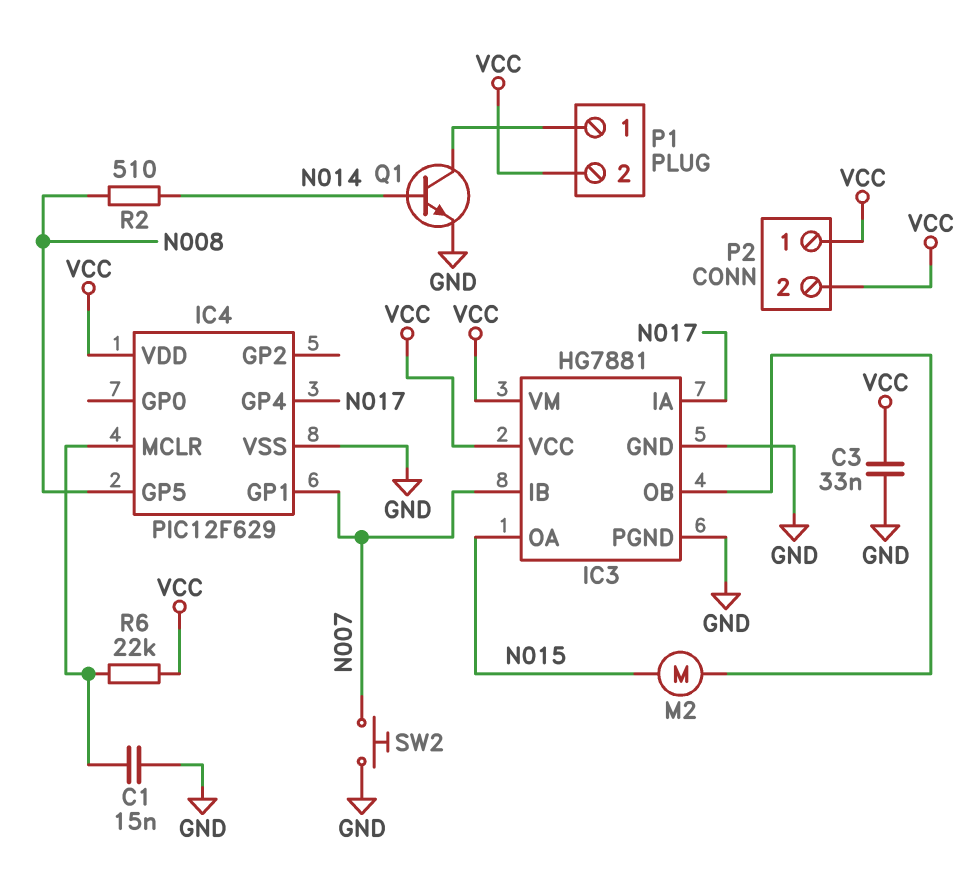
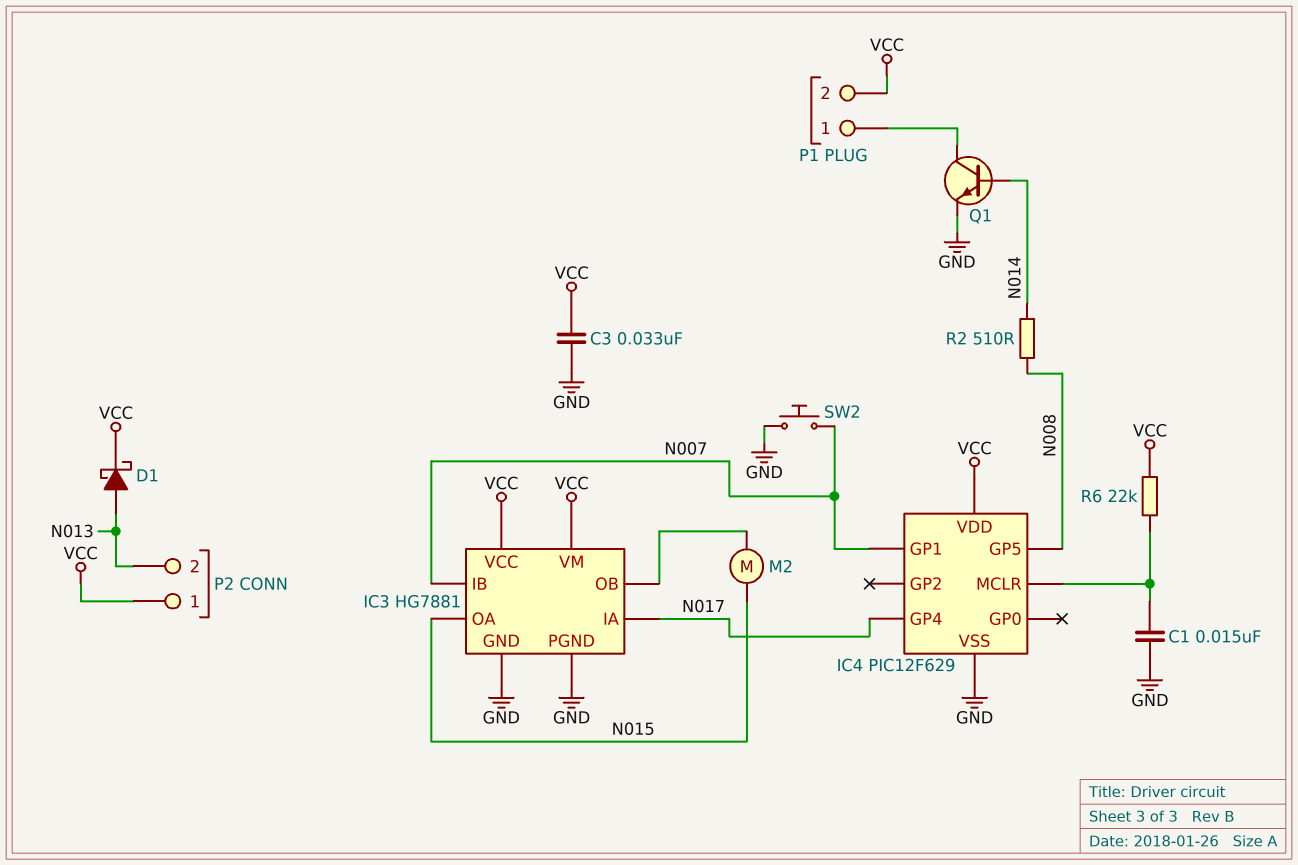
D1: none -> schottky (A N013, K VCC)
P2 pin 2: VCC -> N013

